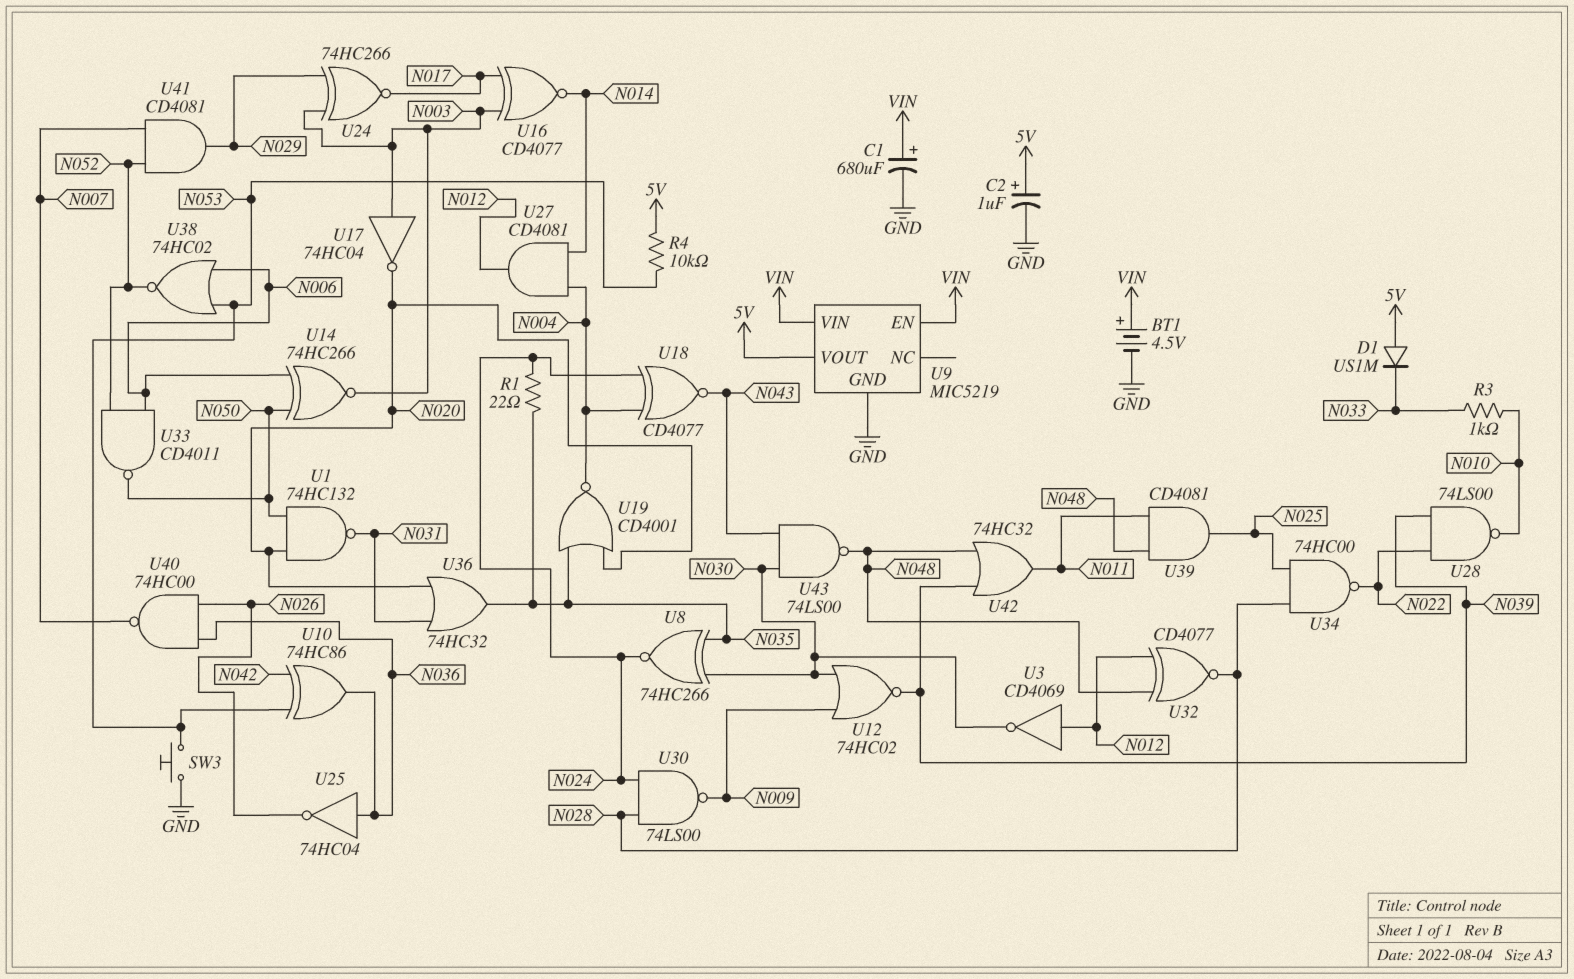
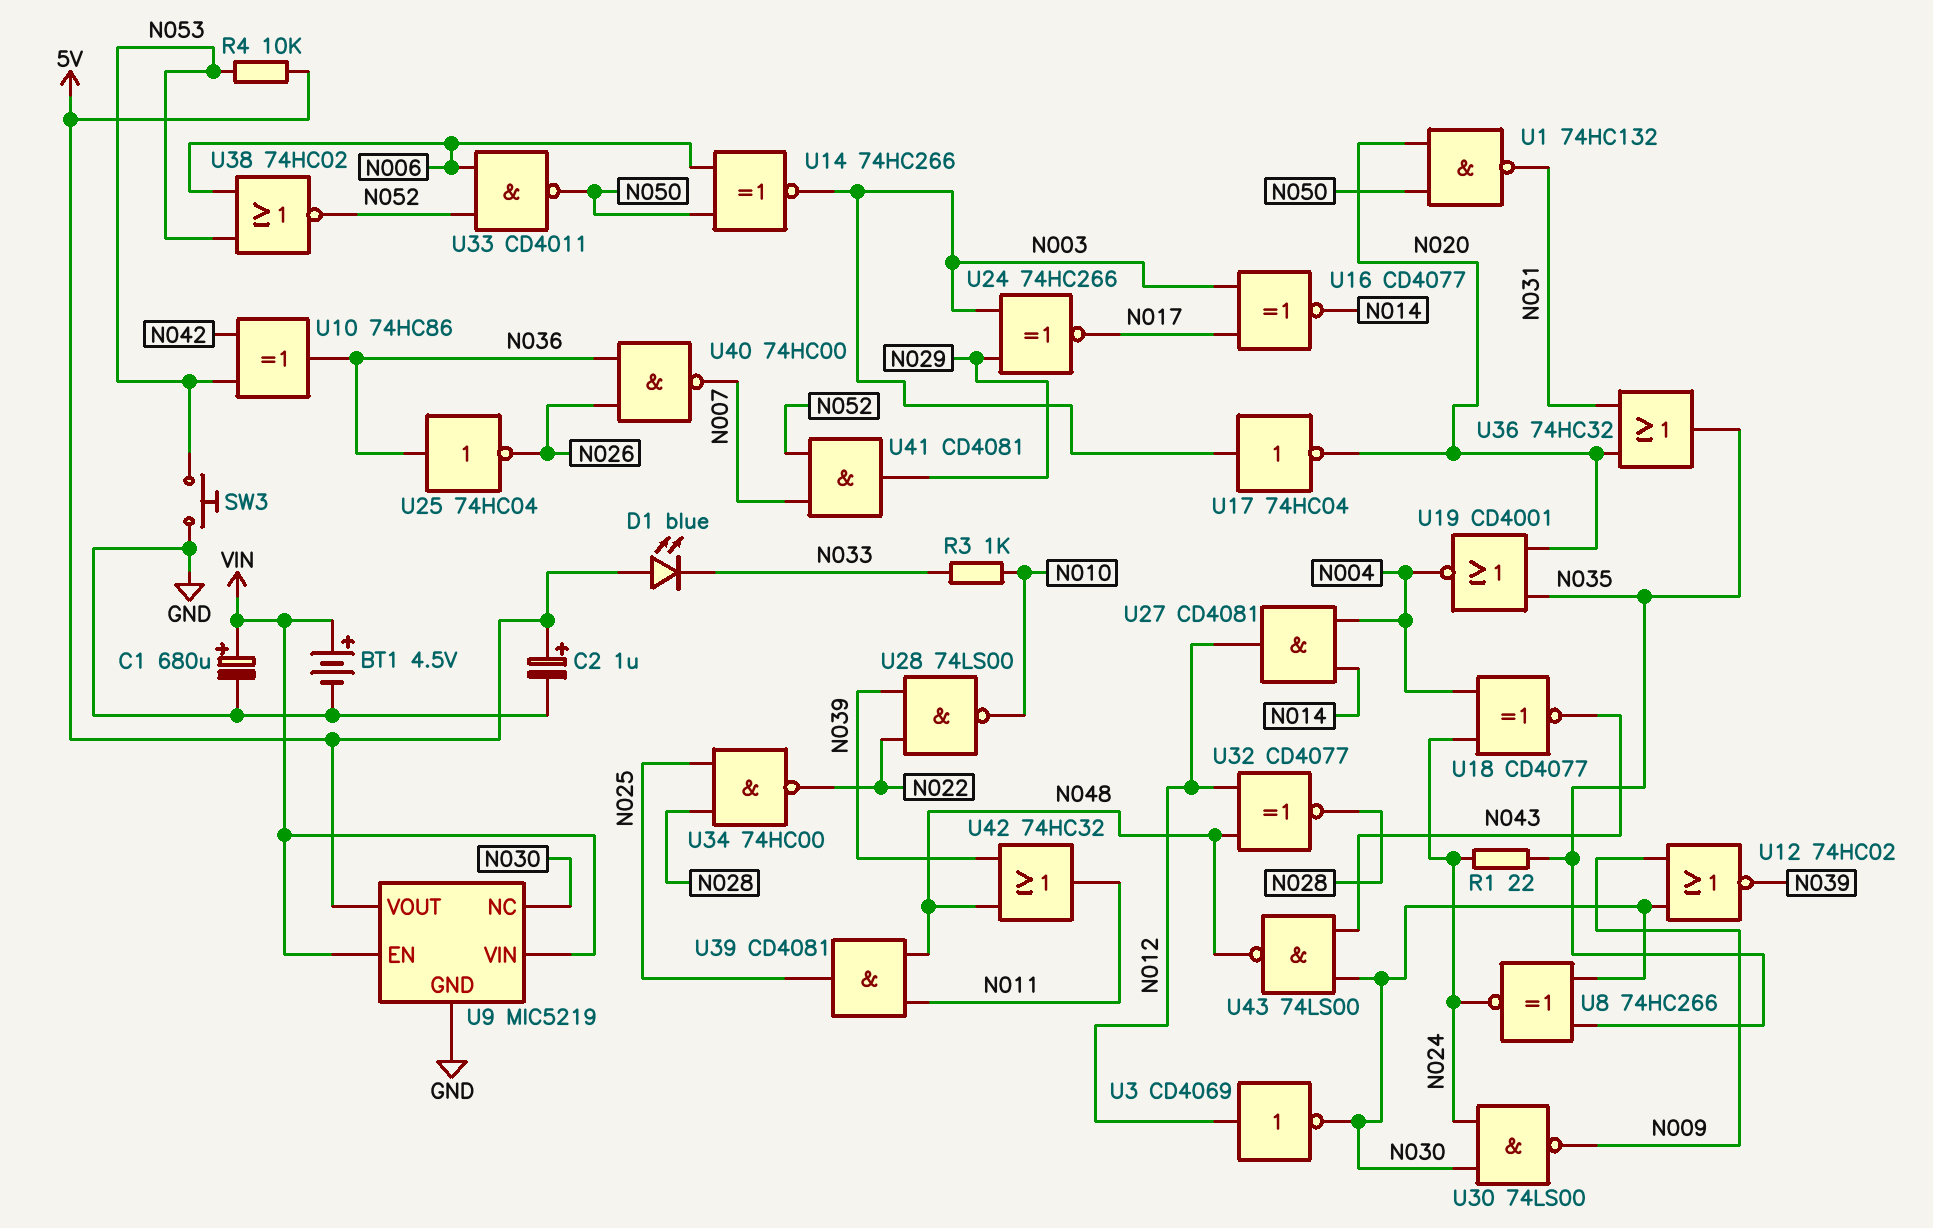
D1: diode US1M (A 5V, K N033) -> LED blue (A 5V, K N033)
U9 pin NC: none -> N030
U30: NAND 74LS00 (in N024, in N028, out N009) -> NAND 74LS00 (in N024, in N030, out N009)

